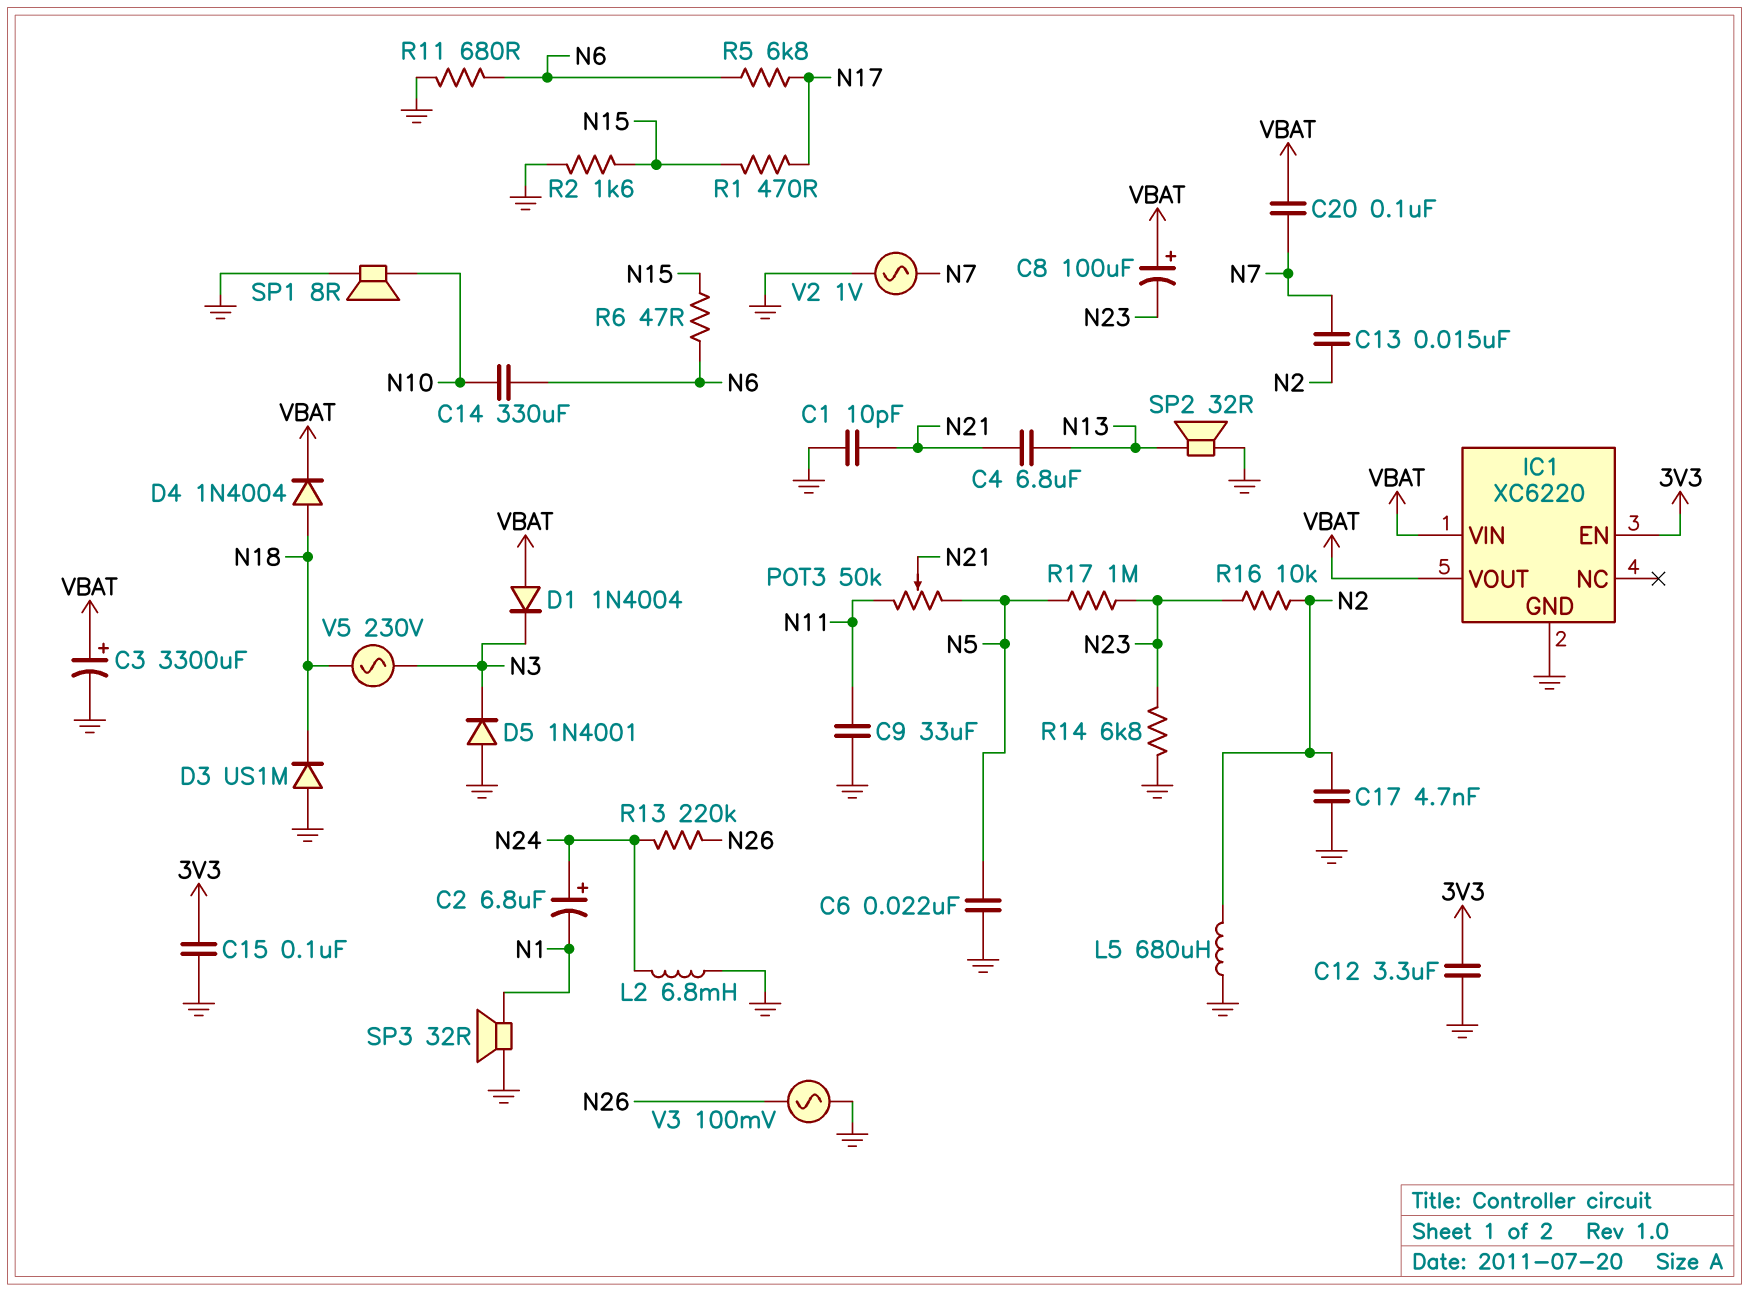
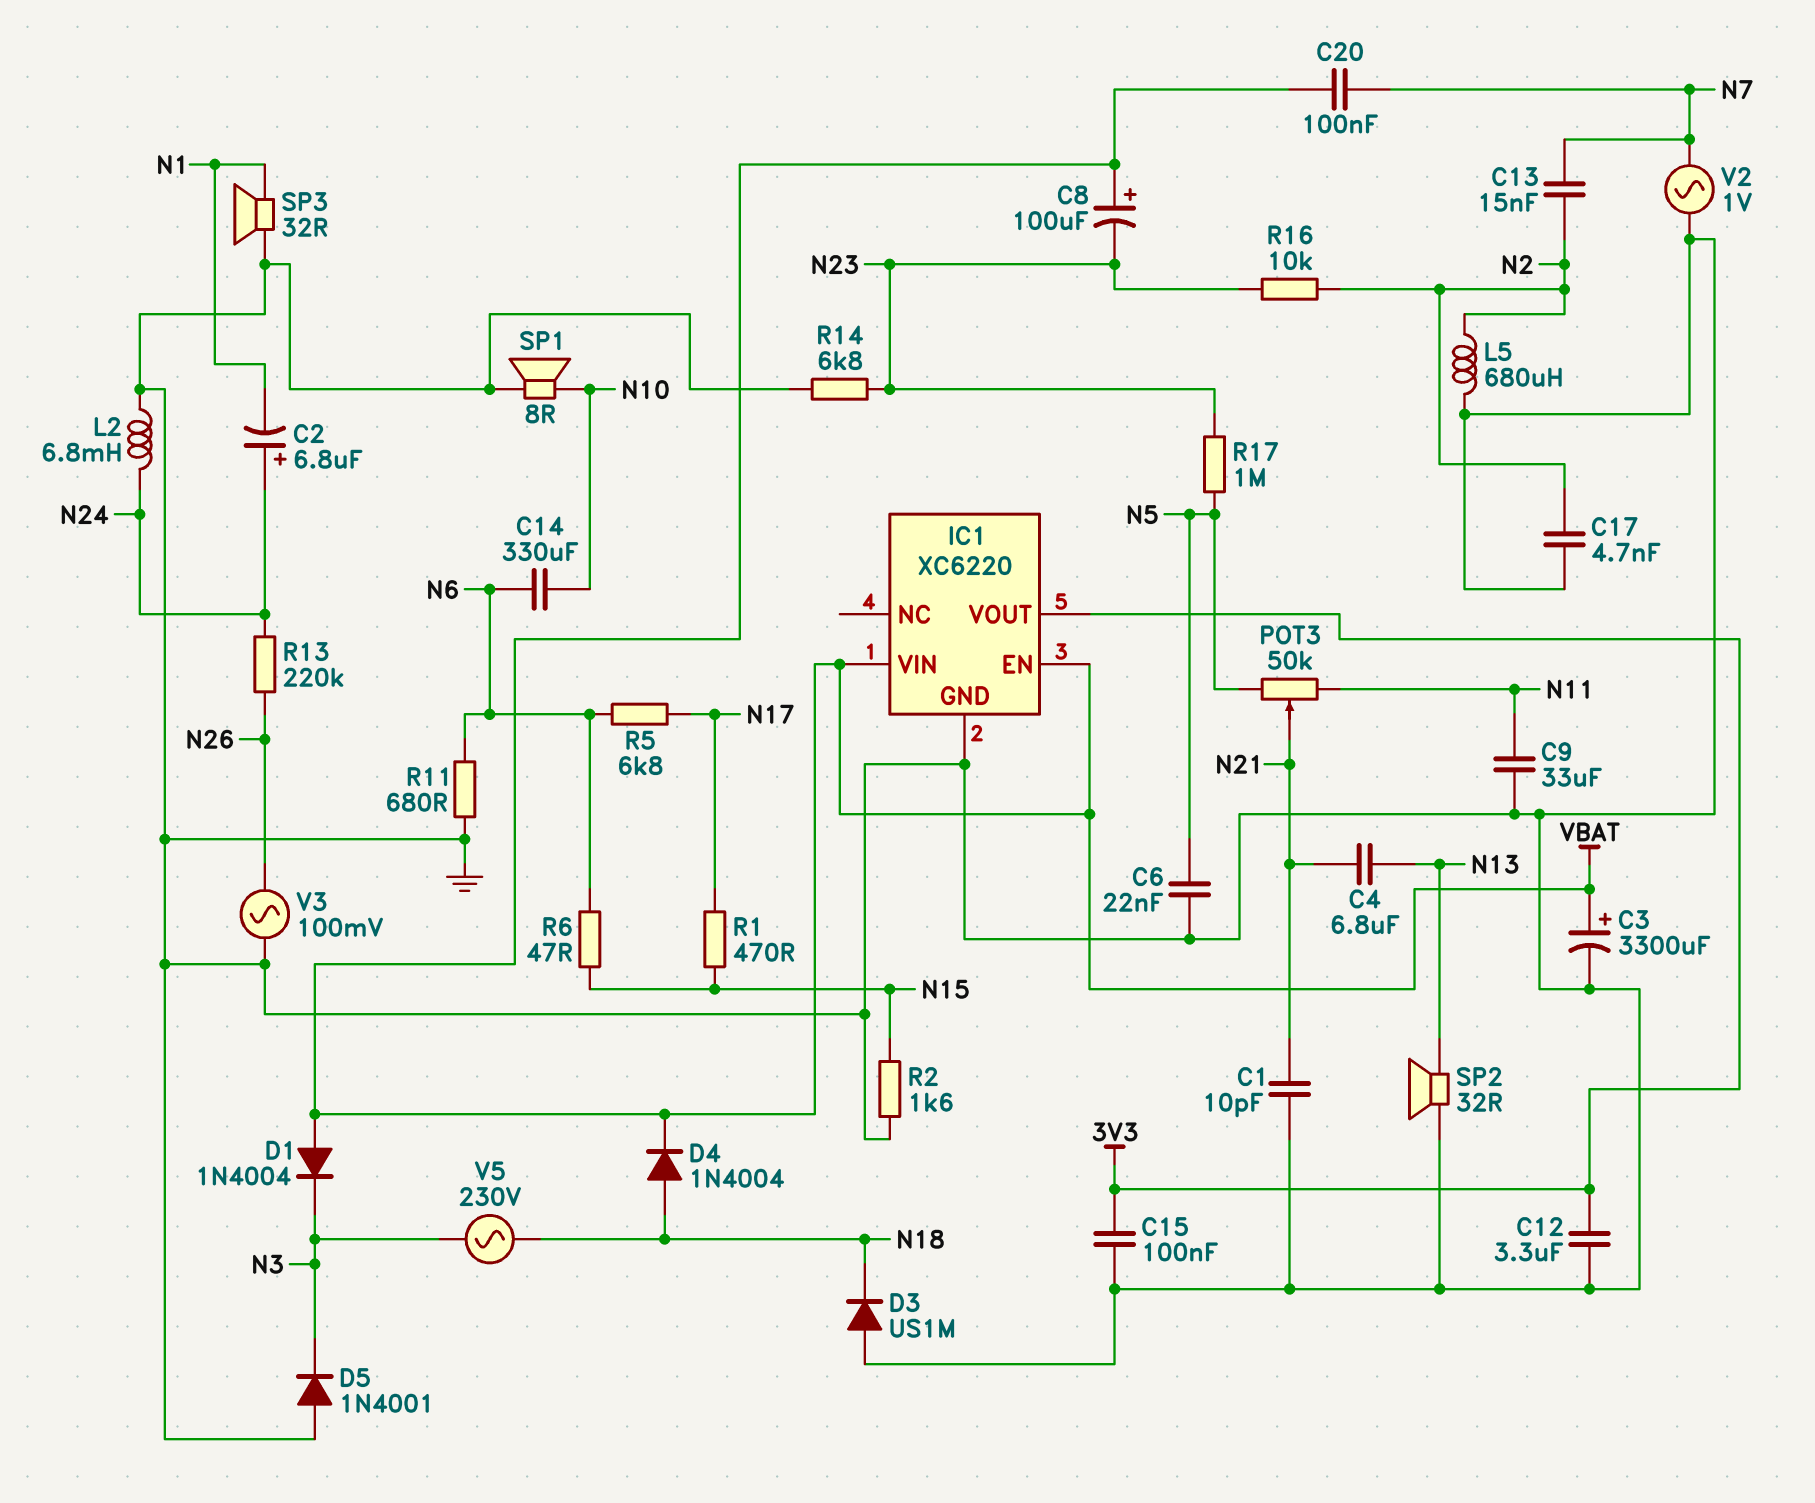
IC1 pin EN: 3V3 -> VBAT
IC1 pin VOUT: VBAT -> 3V3

